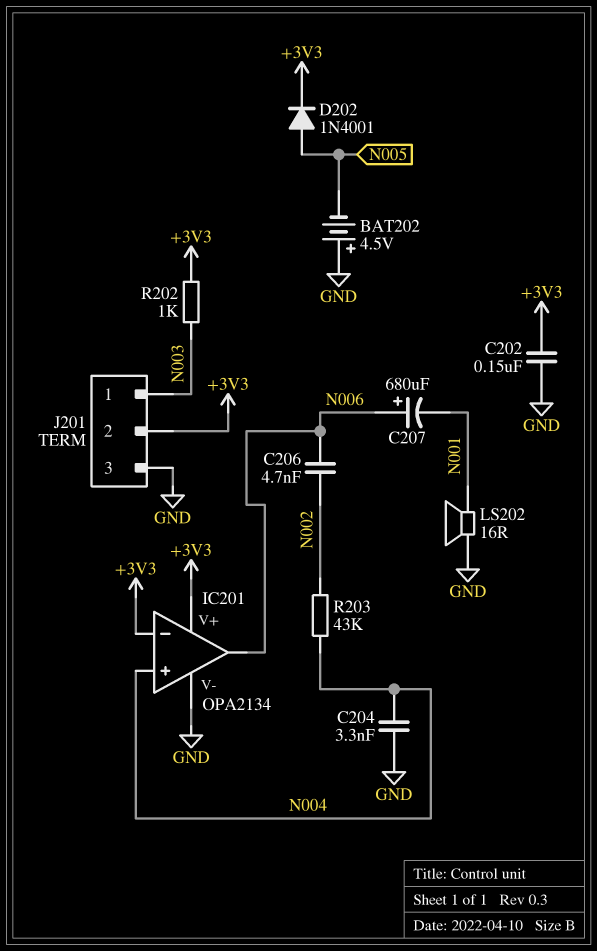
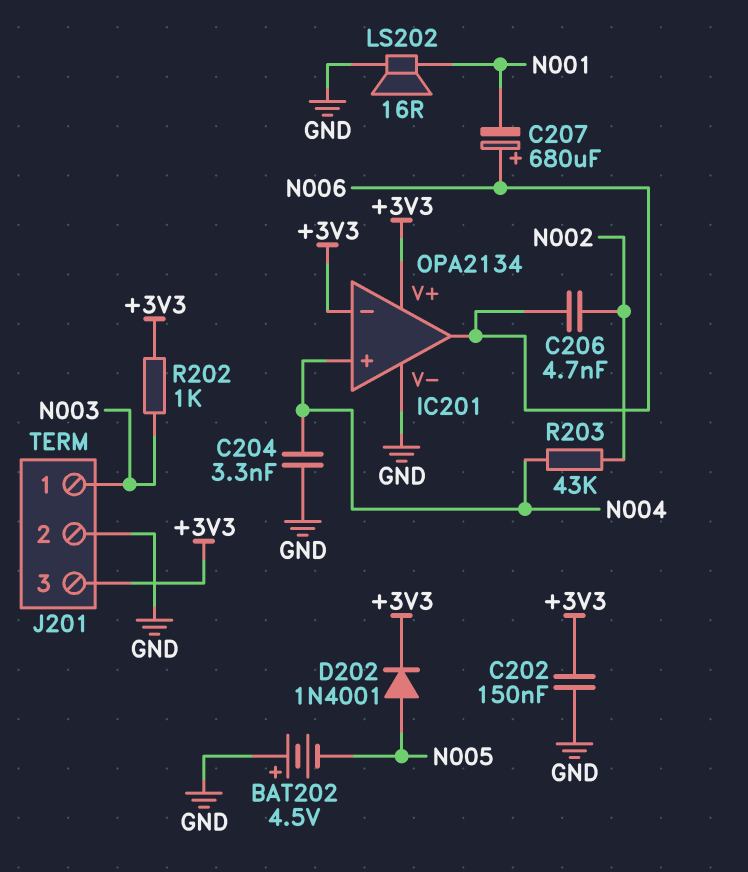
J201 pin 2: +3V3 -> GND
J201 pin 3: GND -> +3V3

